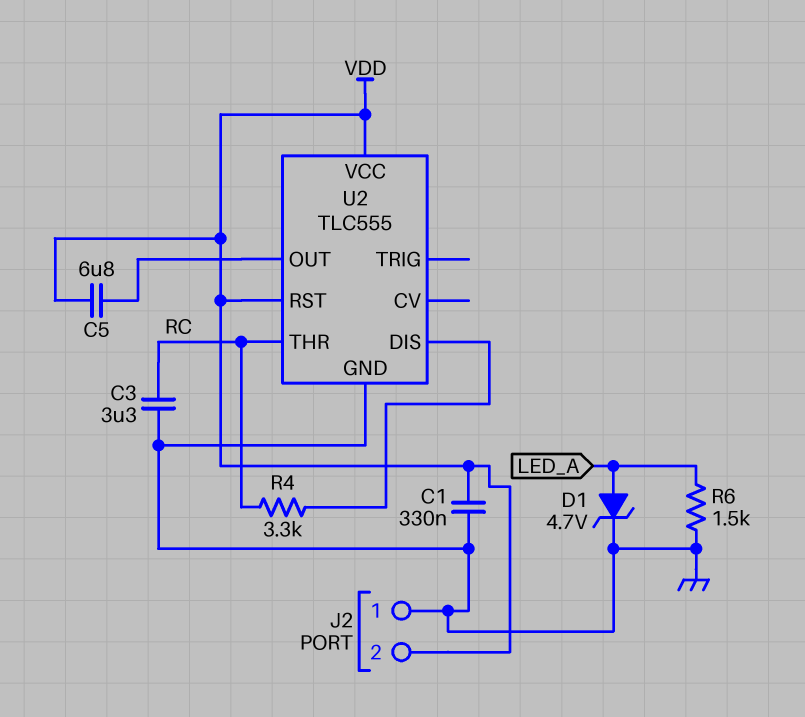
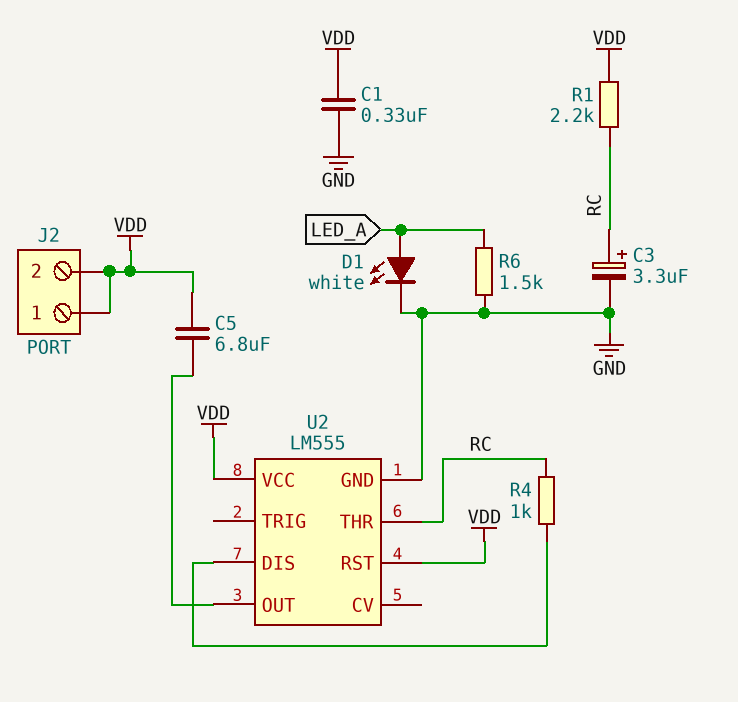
C3: 3.3uF (GND, RC) -> 3.3uF (plus RC, minus GND)
D1: zener 4.7V (A LED_A, K GND) -> LED white (A LED_A, K GND)
J2 pin 1: GND -> VDD
R1: none -> 2.2k (RC, VDD)
R4: 3.3k (RC, U2/DIS) -> 1k (RC, U2/DIS)
U2: TLC555 -> LM555

